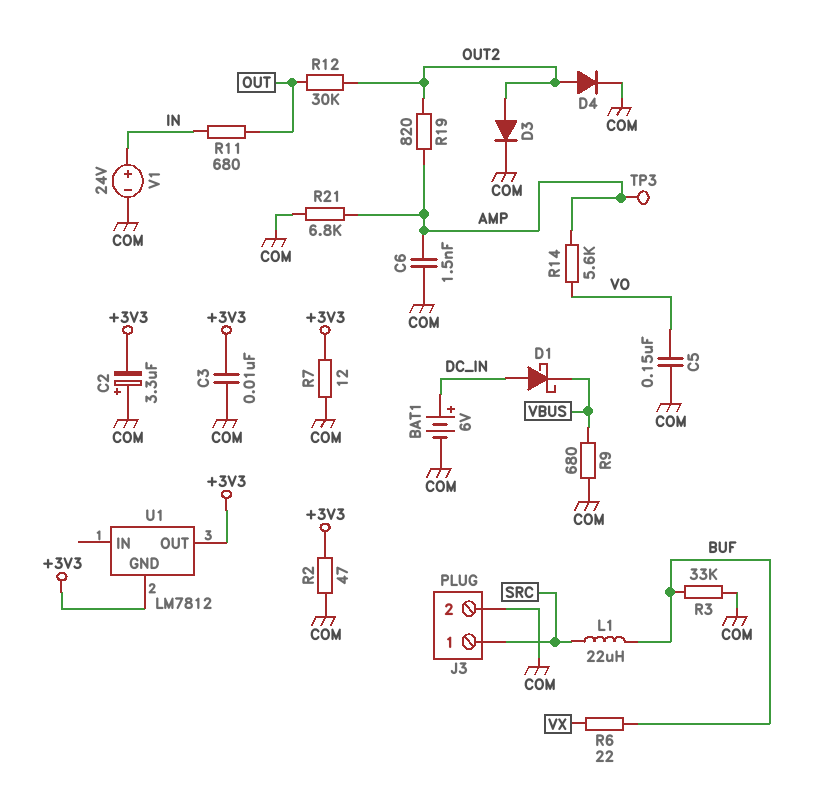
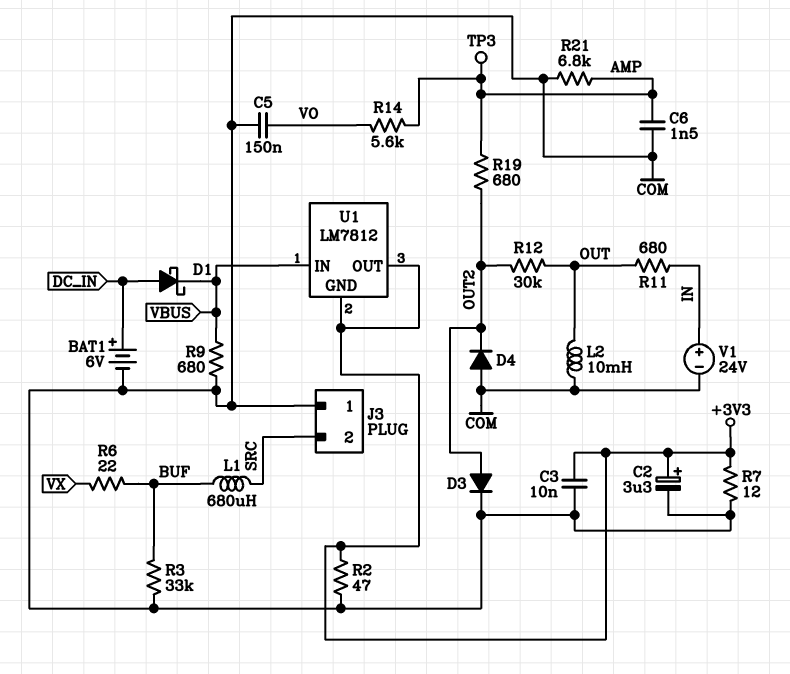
C2: 3.3uF (plus COM, minus +3V3) -> 3.3uF (plus +3V3, minus COM)
D4: diode (A OUT2, K COM) -> diode (A COM, K OUT2)
J3 pin 1: SRC -> COM
J3 pin 2: COM -> SRC
L1: 22uH (BUF, SRC) -> 680uH (BUF, SRC)
L2: none -> 10mH (COM, OUT)
R19: 820 (AMP, OUT2) -> 680 (AMP, OUT2)
U1 pin IN: none -> VBUS

